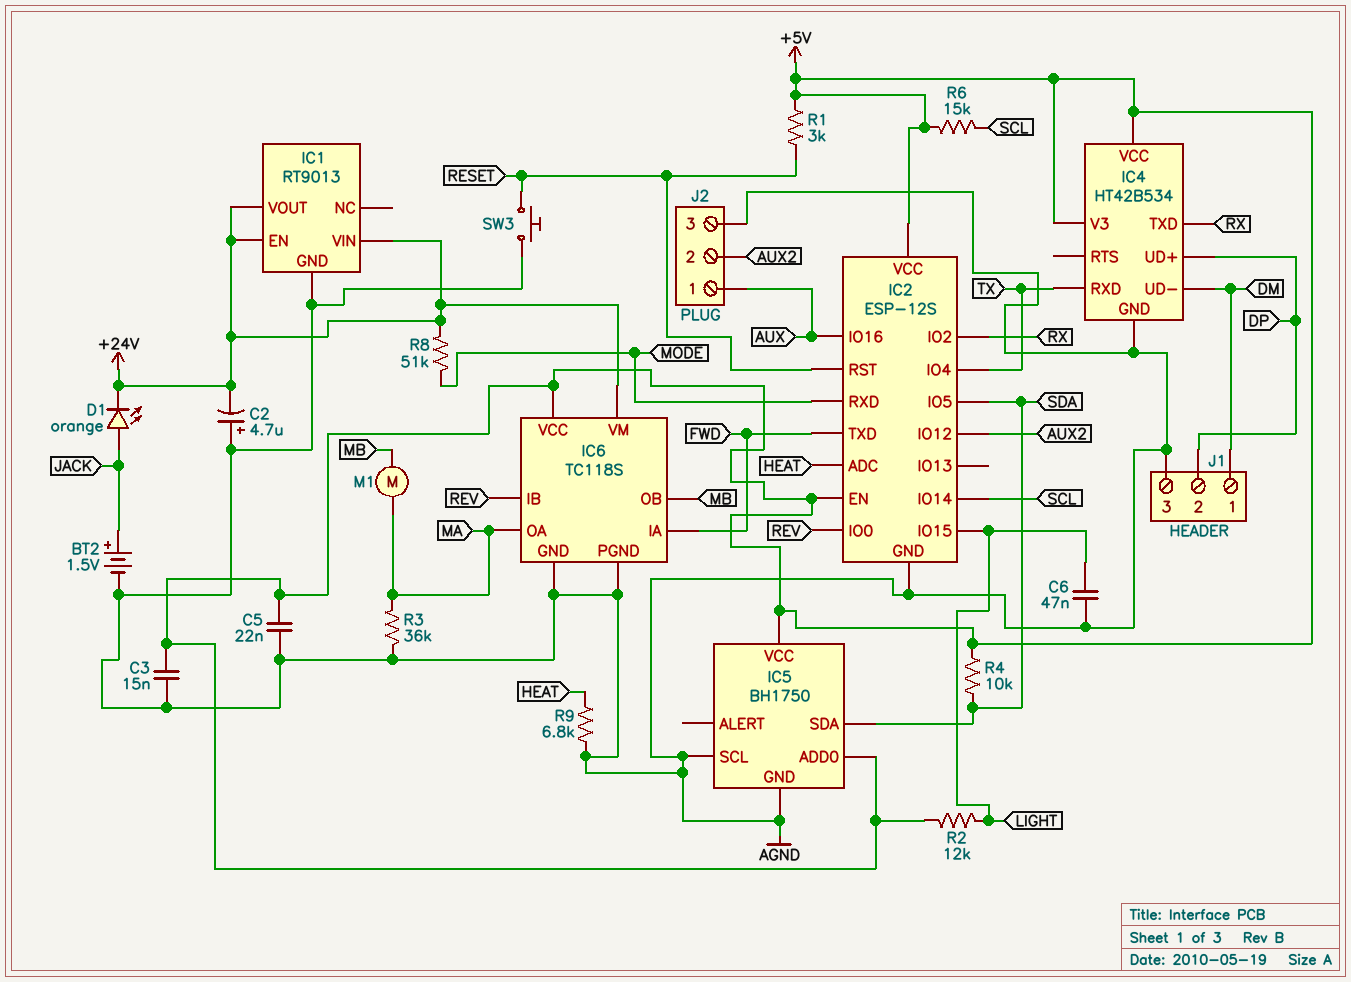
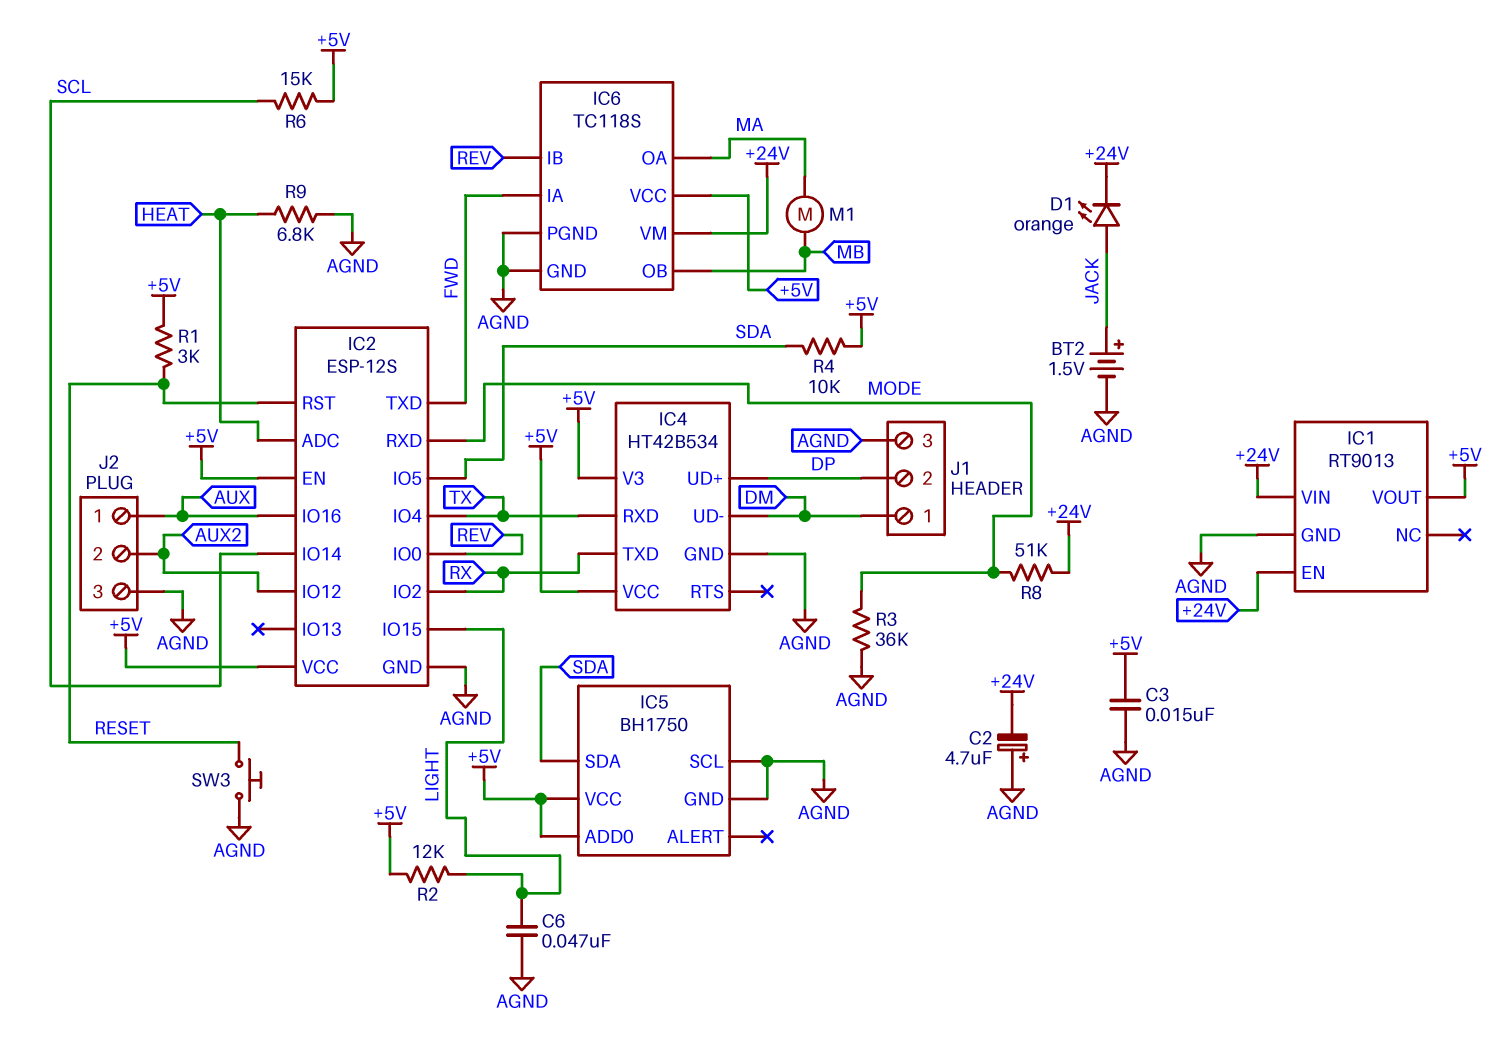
C5: 22nF (+5V, AGND) -> none
IC1 pin VOUT: +24V -> +5V
R3: 36k (AGND, MA) -> 36k (AGND, MODE)

